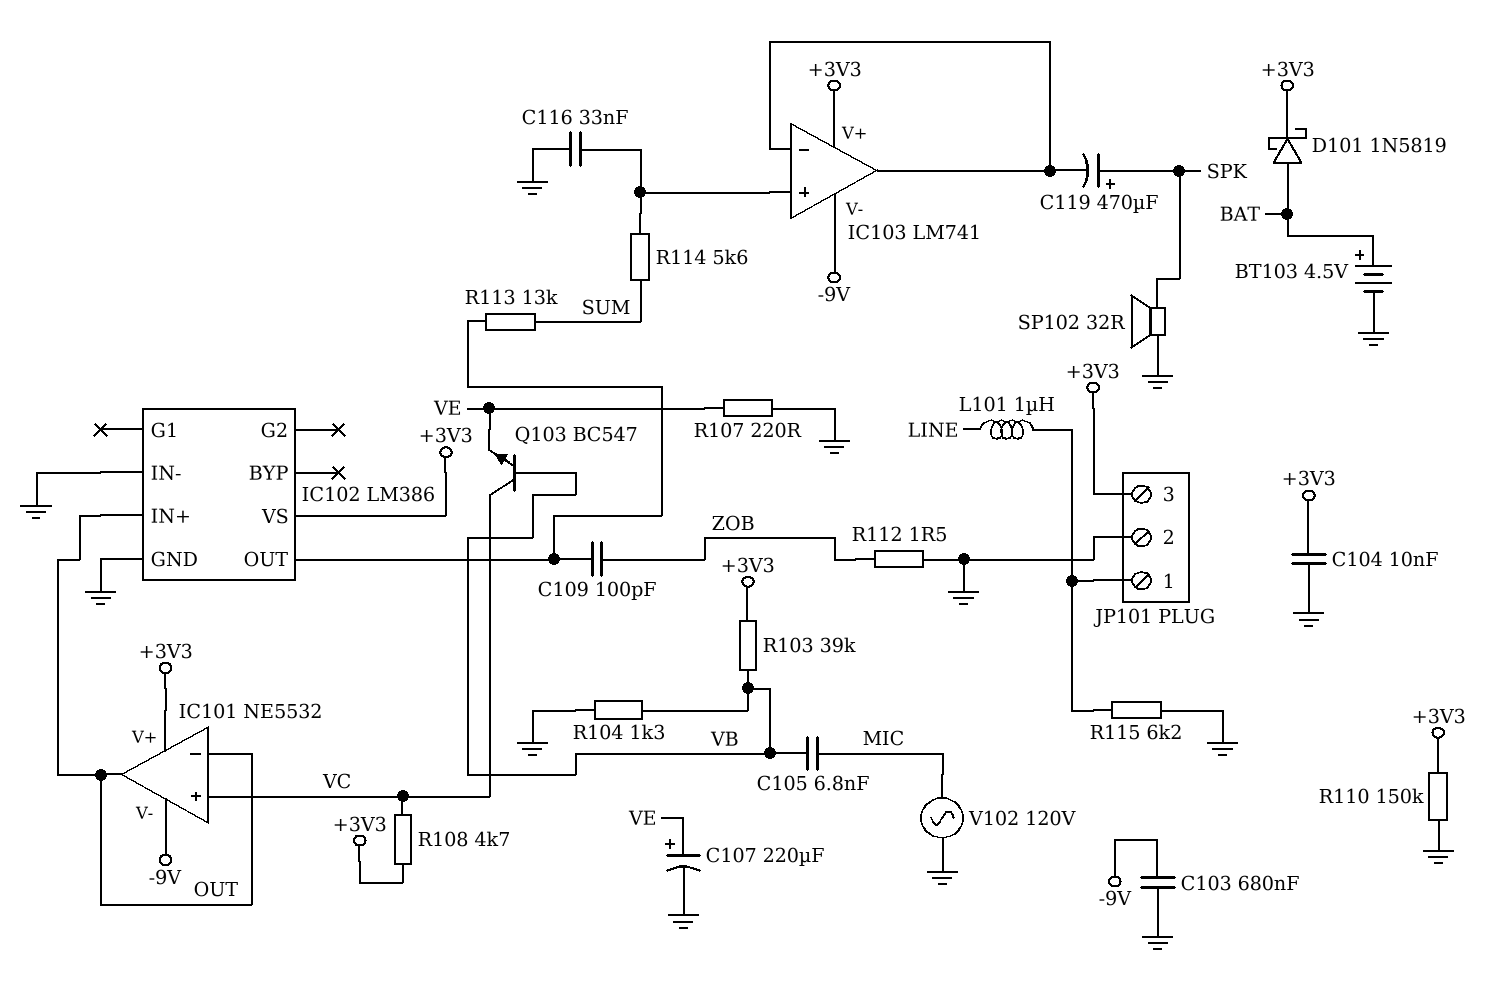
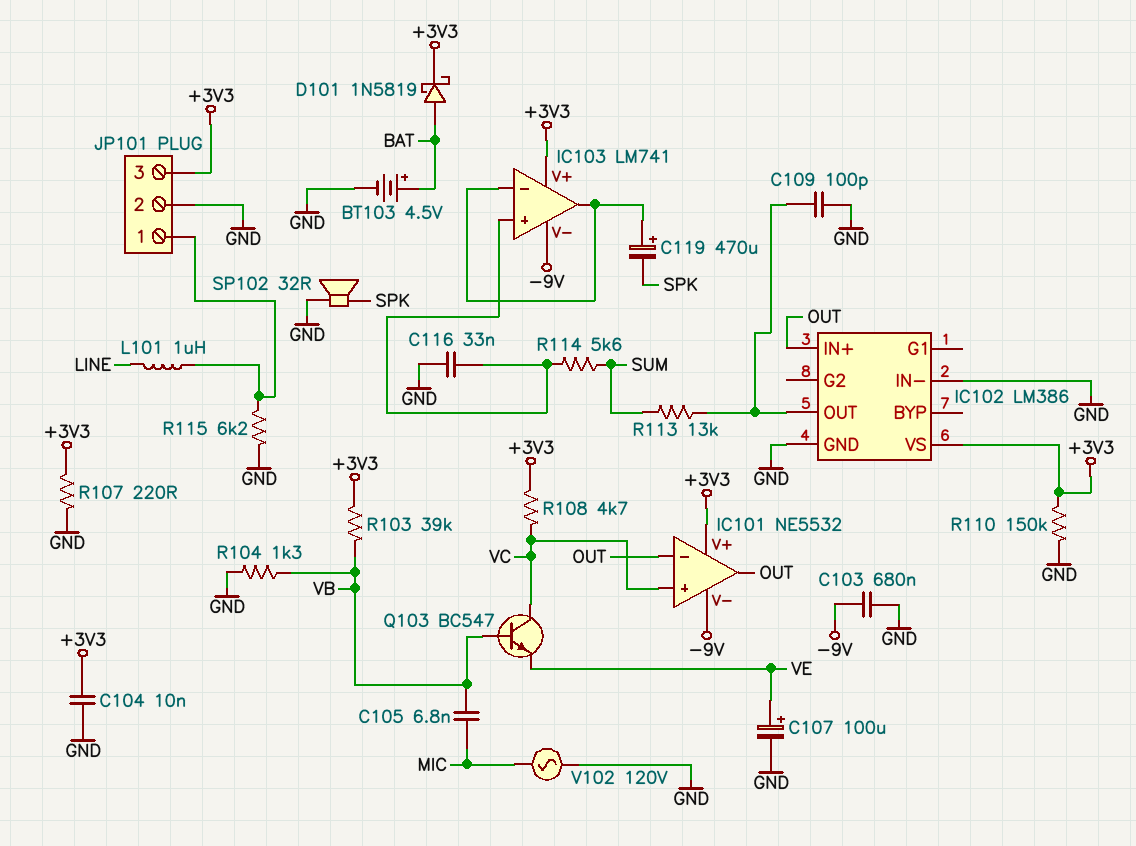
C107: 220uF (plus VE, minus GND) -> 100uF (plus VE, minus GND)
C109: 100pF (IC102/OUT, ZOB) -> 100pF (GND, IC102/OUT)
C119: 470uF (plus SPK, minus IC103/in-) -> 470uF (plus IC103/in-, minus SPK)
R107: 220 (GND, VE) -> 220 (+3V3, GND)
R112: 1.5 (GND, ZOB) -> none

